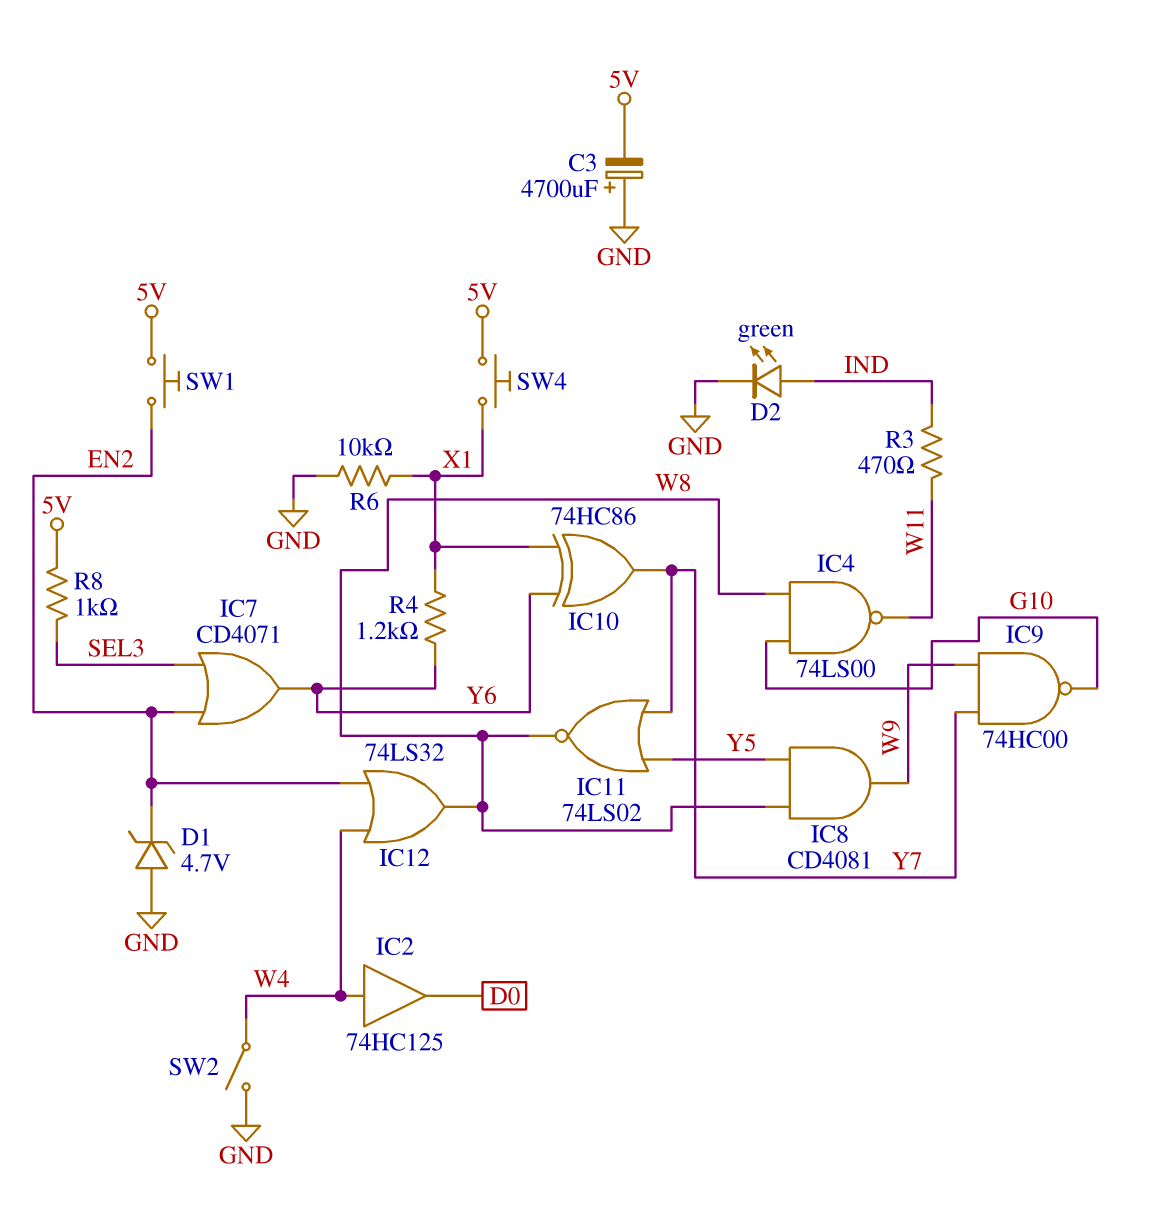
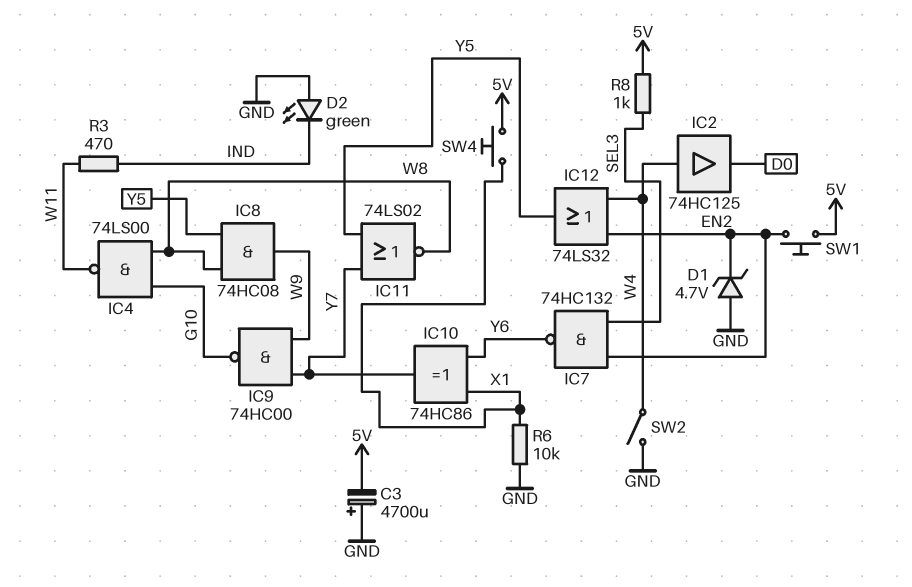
D2: LED green (A IND, K GND) -> LED green (A GND, K IND)
IC7: OR CD4071 (in EN2, in SEL3, out Y6) -> NAND 74HC132 (in EN2, in SEL3, out Y6)
IC8: AND CD4081 (in W8, in Y5, out W9) -> AND 74HC08 (in W8, in Y5, out W9)
IC12: OR 74LS32 (in EN2, in W4, out W8) -> OR 74LS32 (in EN2, in W4, out Y5)
R4: 1.2k (X1, Y6) -> none

